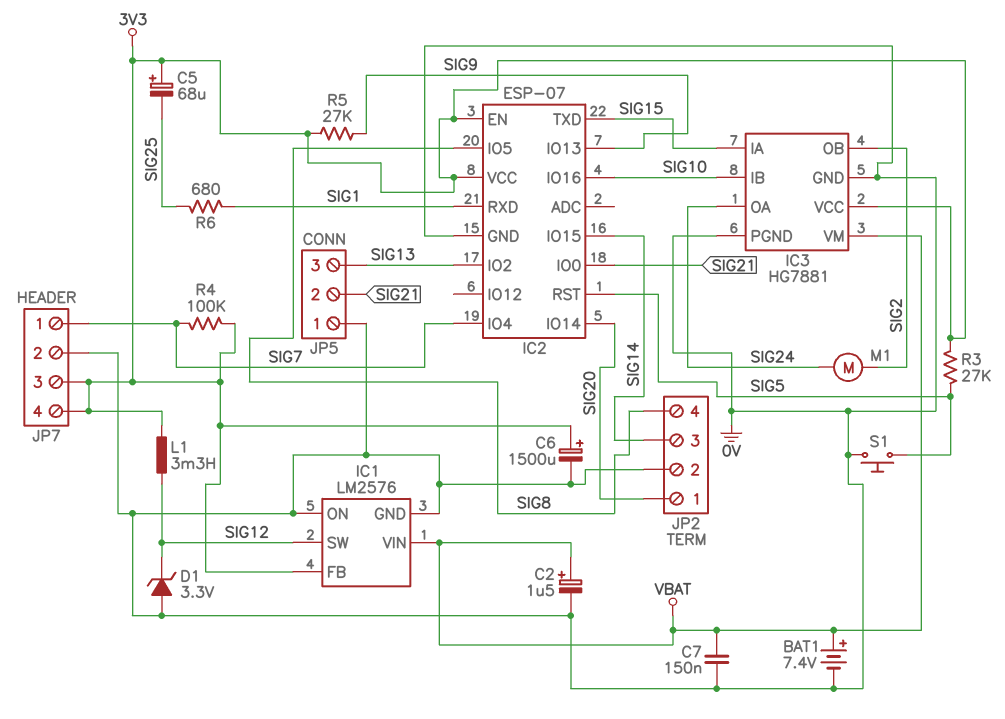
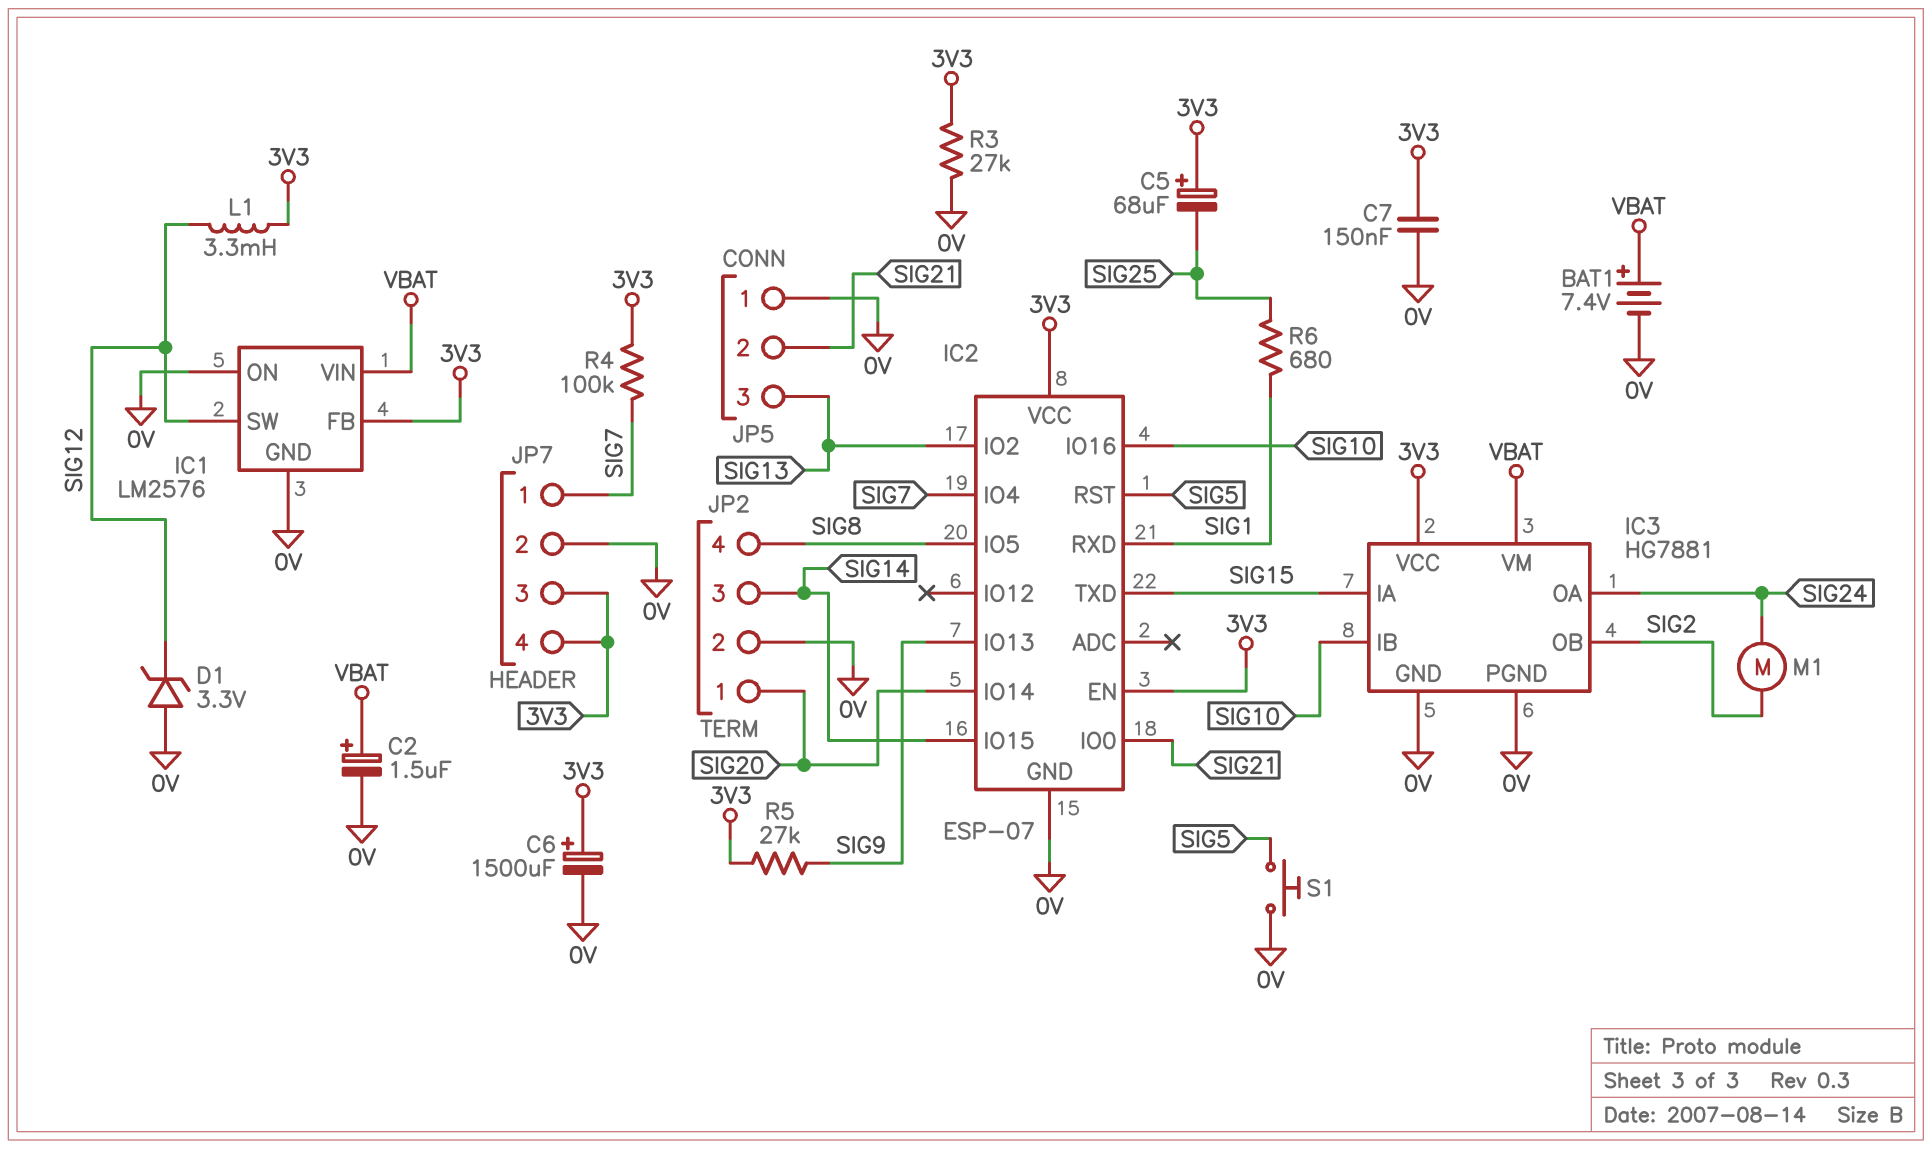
C7: 150nF (0V, VBAT) -> 150nF (0V, 3V3)
R3: 27k (3V3, SIG5) -> 27k (0V, 3V3)

